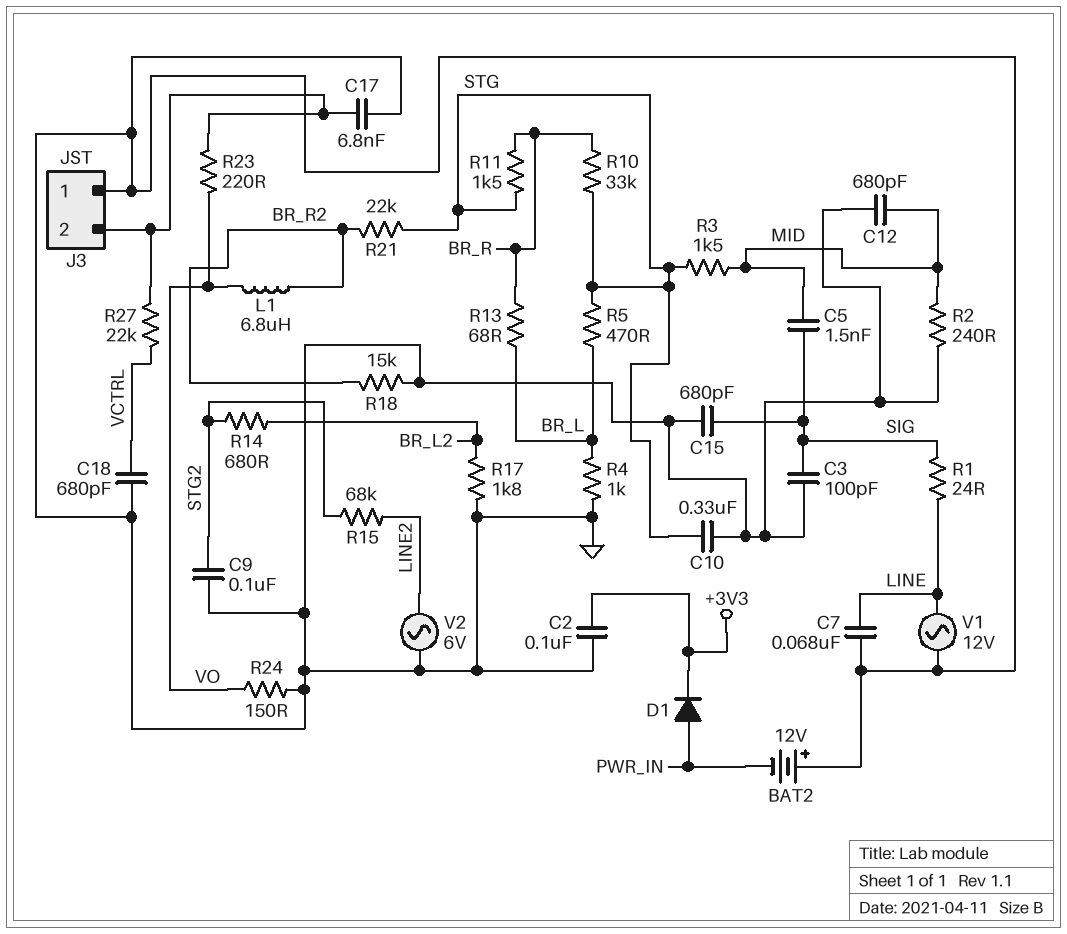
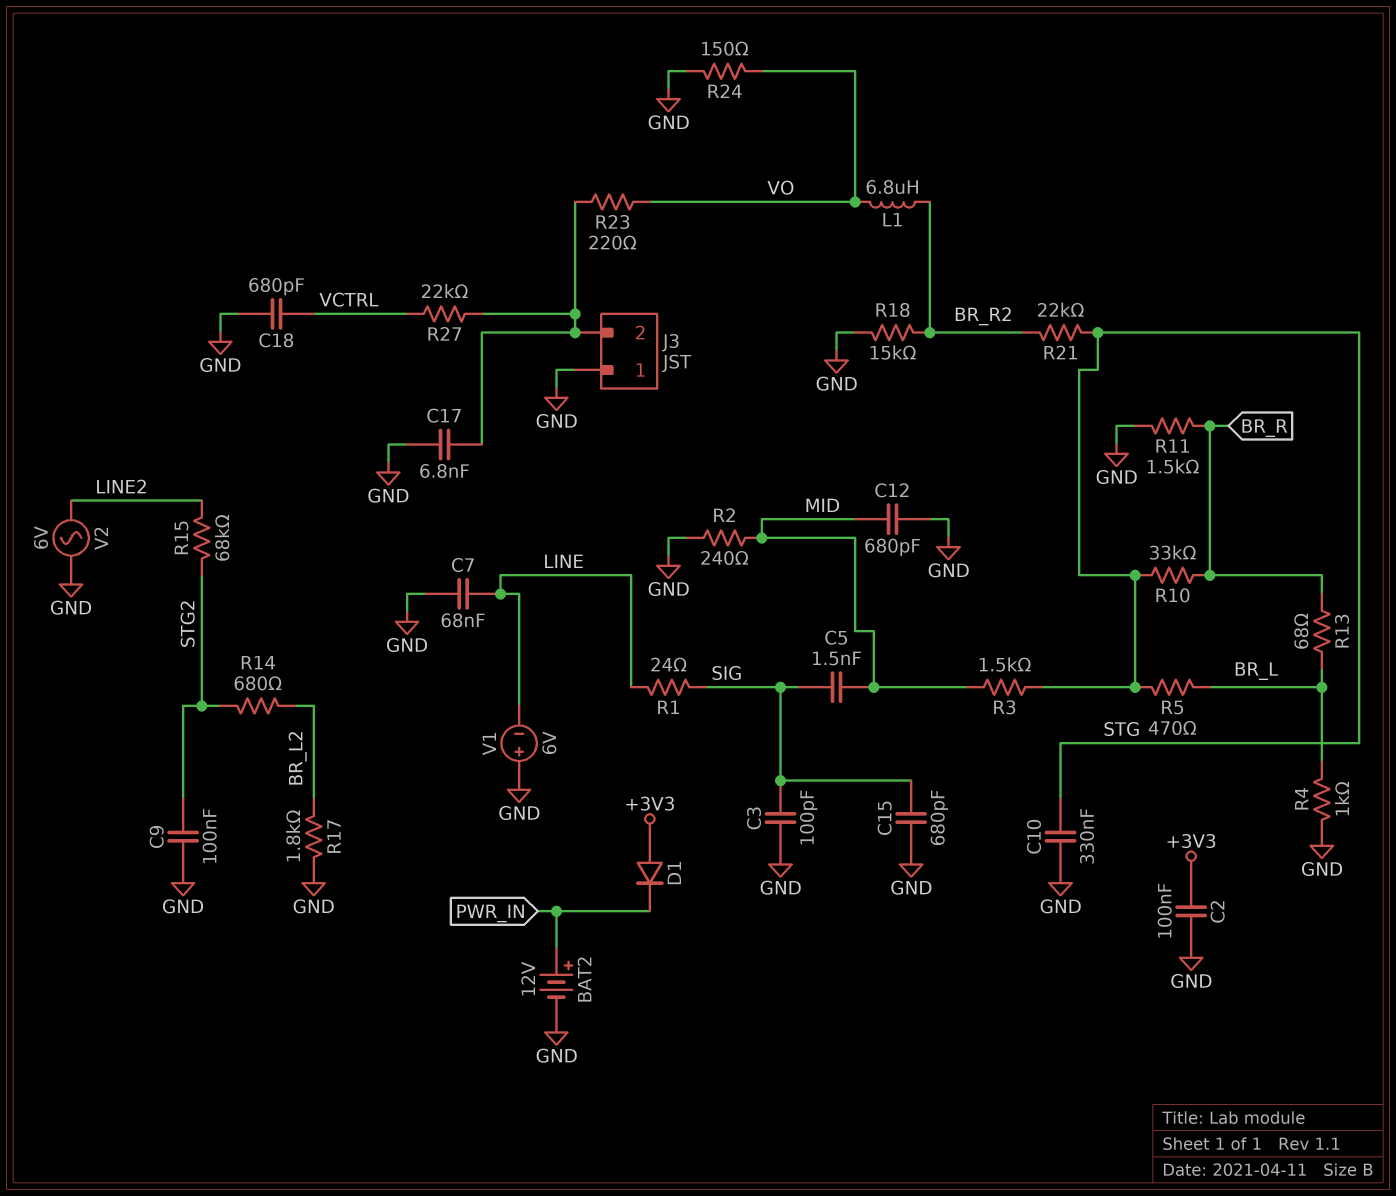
BAT2: 12V (plus GND, minus PWR_IN) -> 12V (plus PWR_IN, minus GND)
D1: diode (A PWR_IN, K +3V3) -> diode (A +3V3, K PWR_IN)
R11: 1.5k (BR_R, STG) -> 1.5k (BR_R, GND)
V1: AC 12V (GND, LINE) -> 6V (plus GND, minus LINE)

